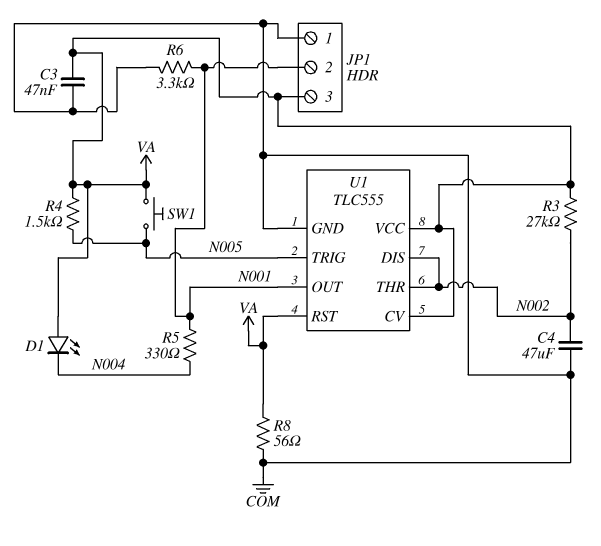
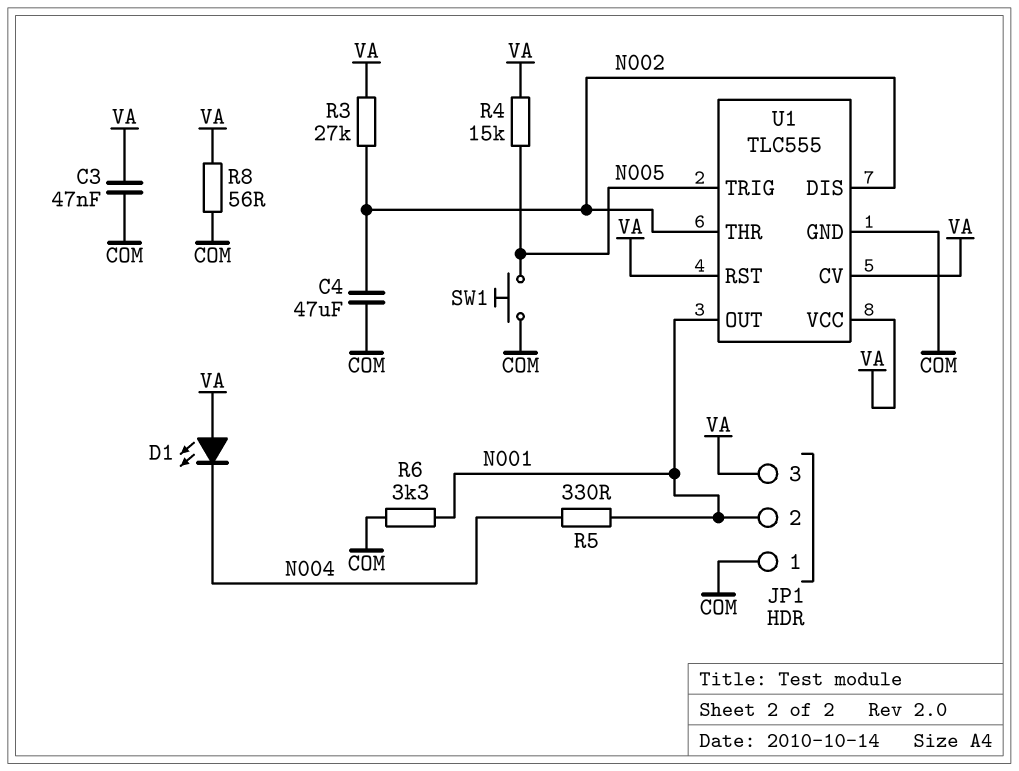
R4: 1.5k (N005, VA) -> 15k (N005, VA)
SW1: button (N005, VA) -> button (COM, N005)

